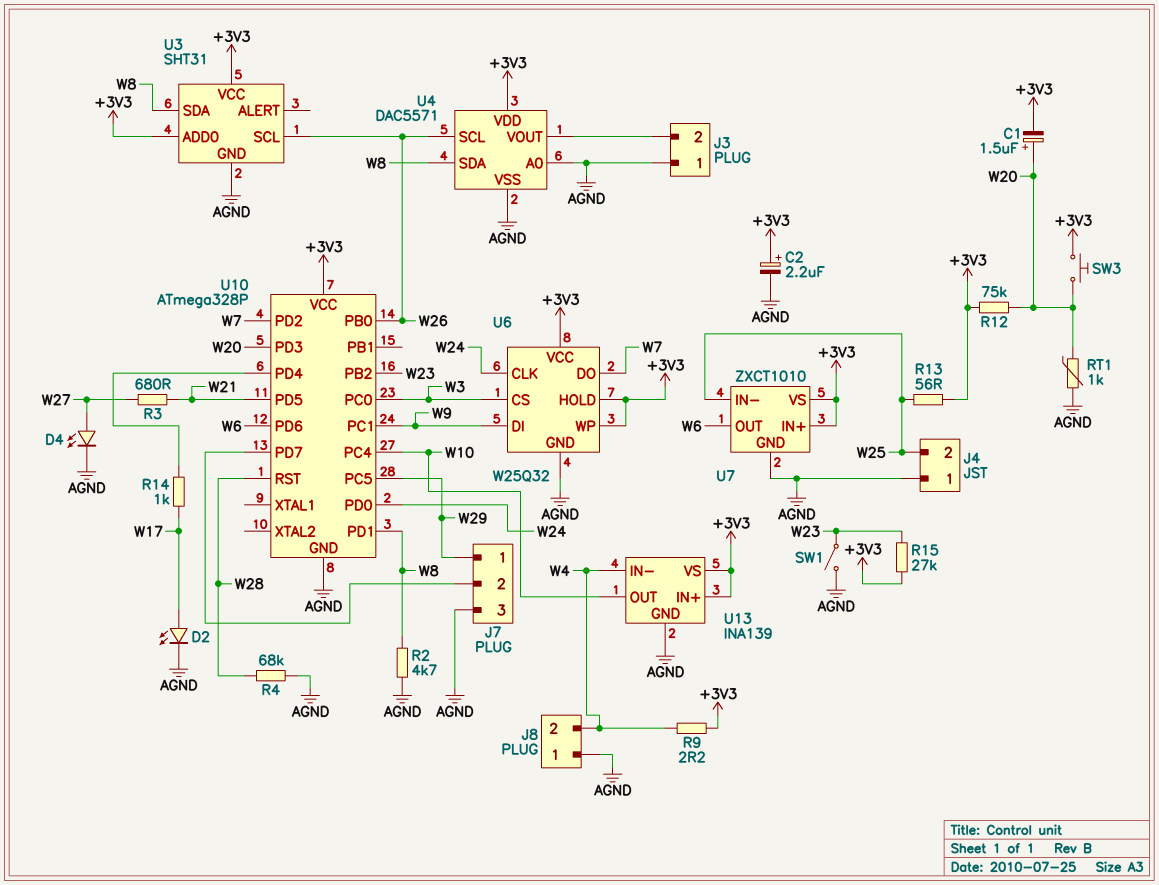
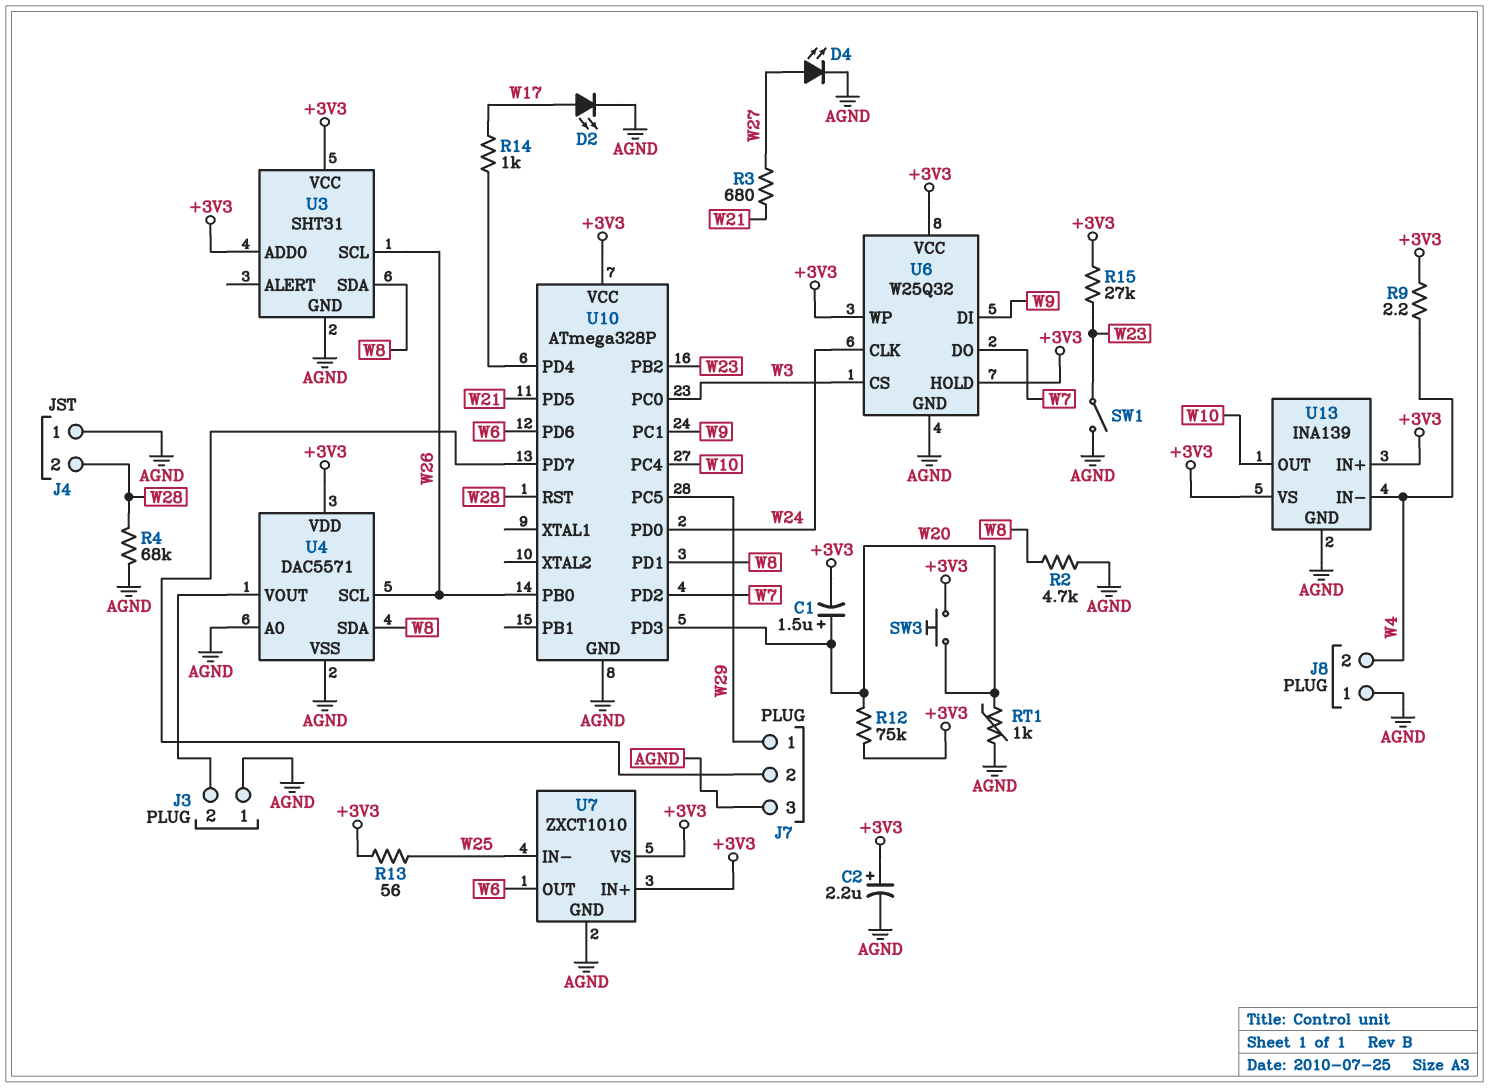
J4 pin 2: W25 -> W28

